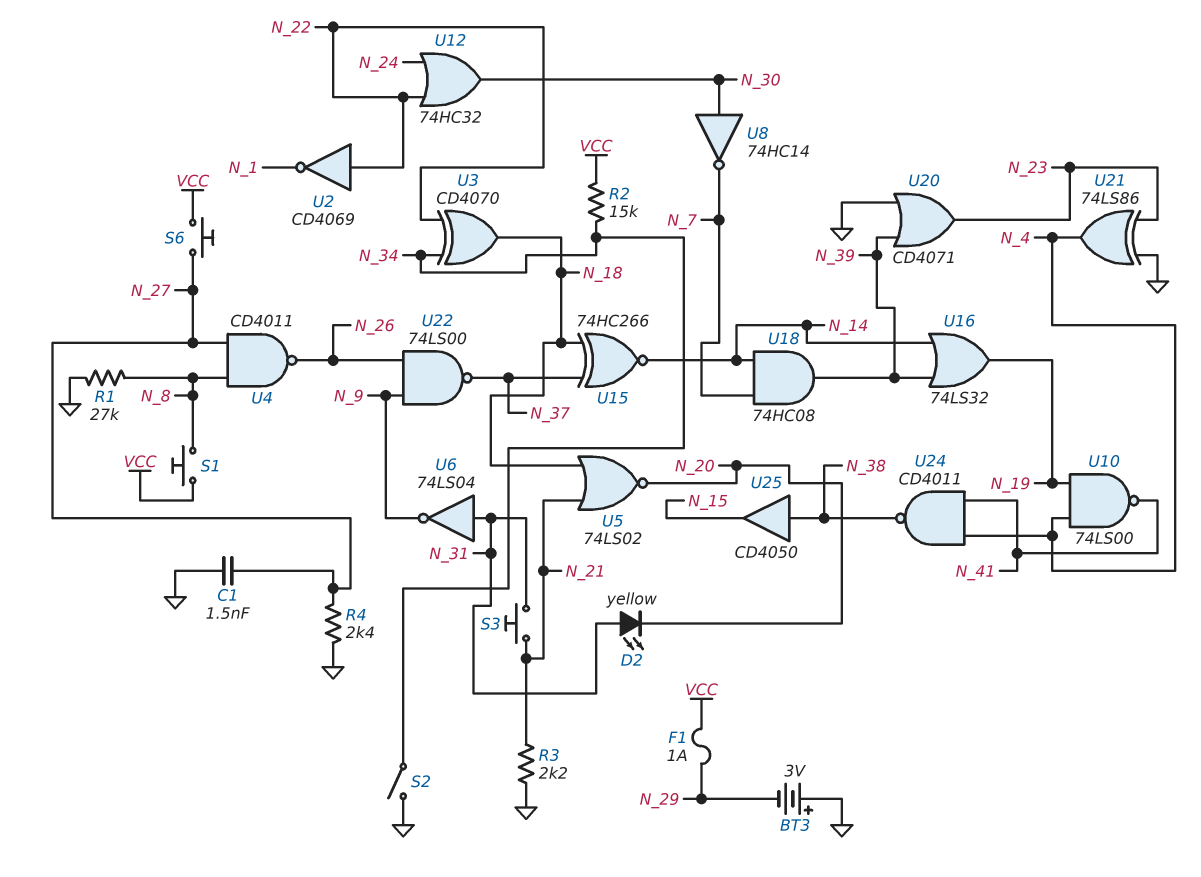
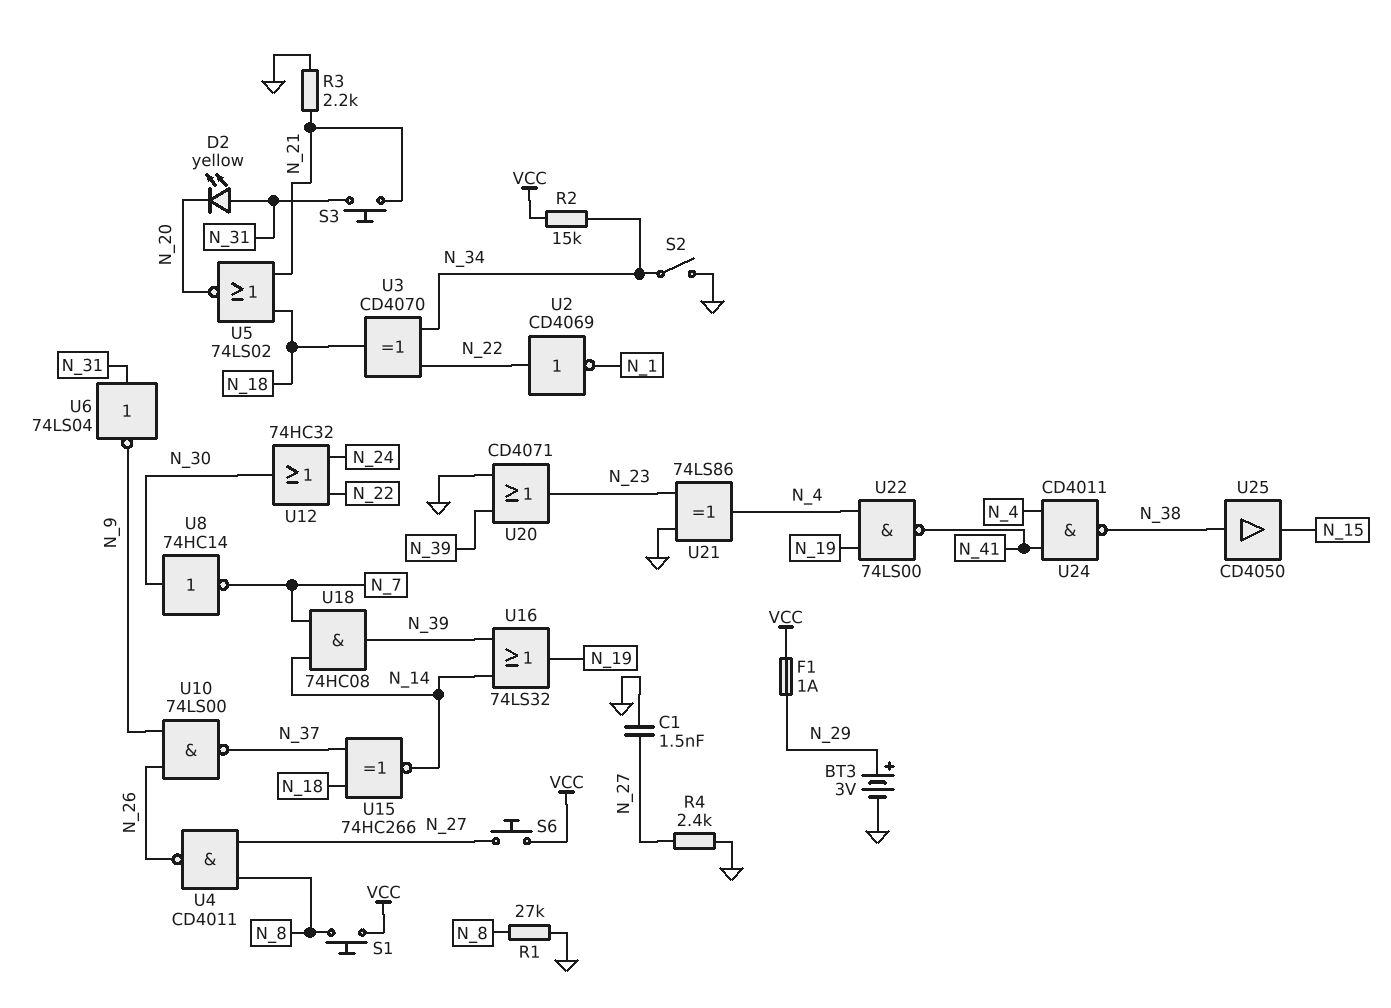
BT3: 3V (plus GND, minus N_29) -> 3V (plus N_29, minus GND)
U10: NAND 74LS00 (in N_4, in N_19, out N_41) -> NAND 74LS00 (in N_9, in N_26, out N_37)
U22: NAND 74LS00 (in N_9, in N_26, out N_37) -> NAND 74LS00 (in N_4, in N_19, out N_41)

